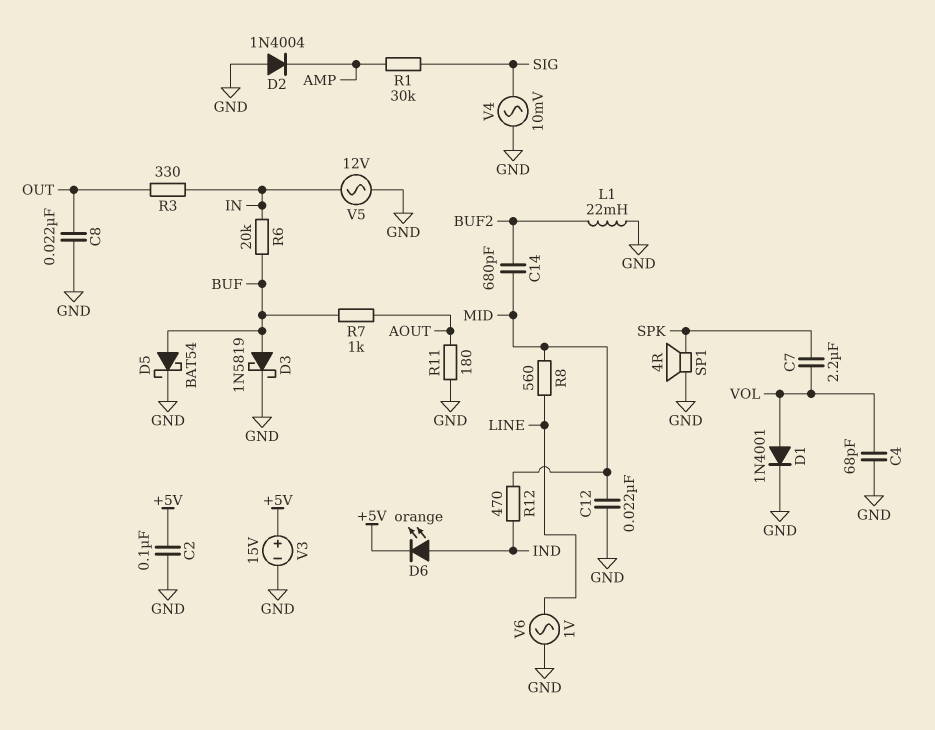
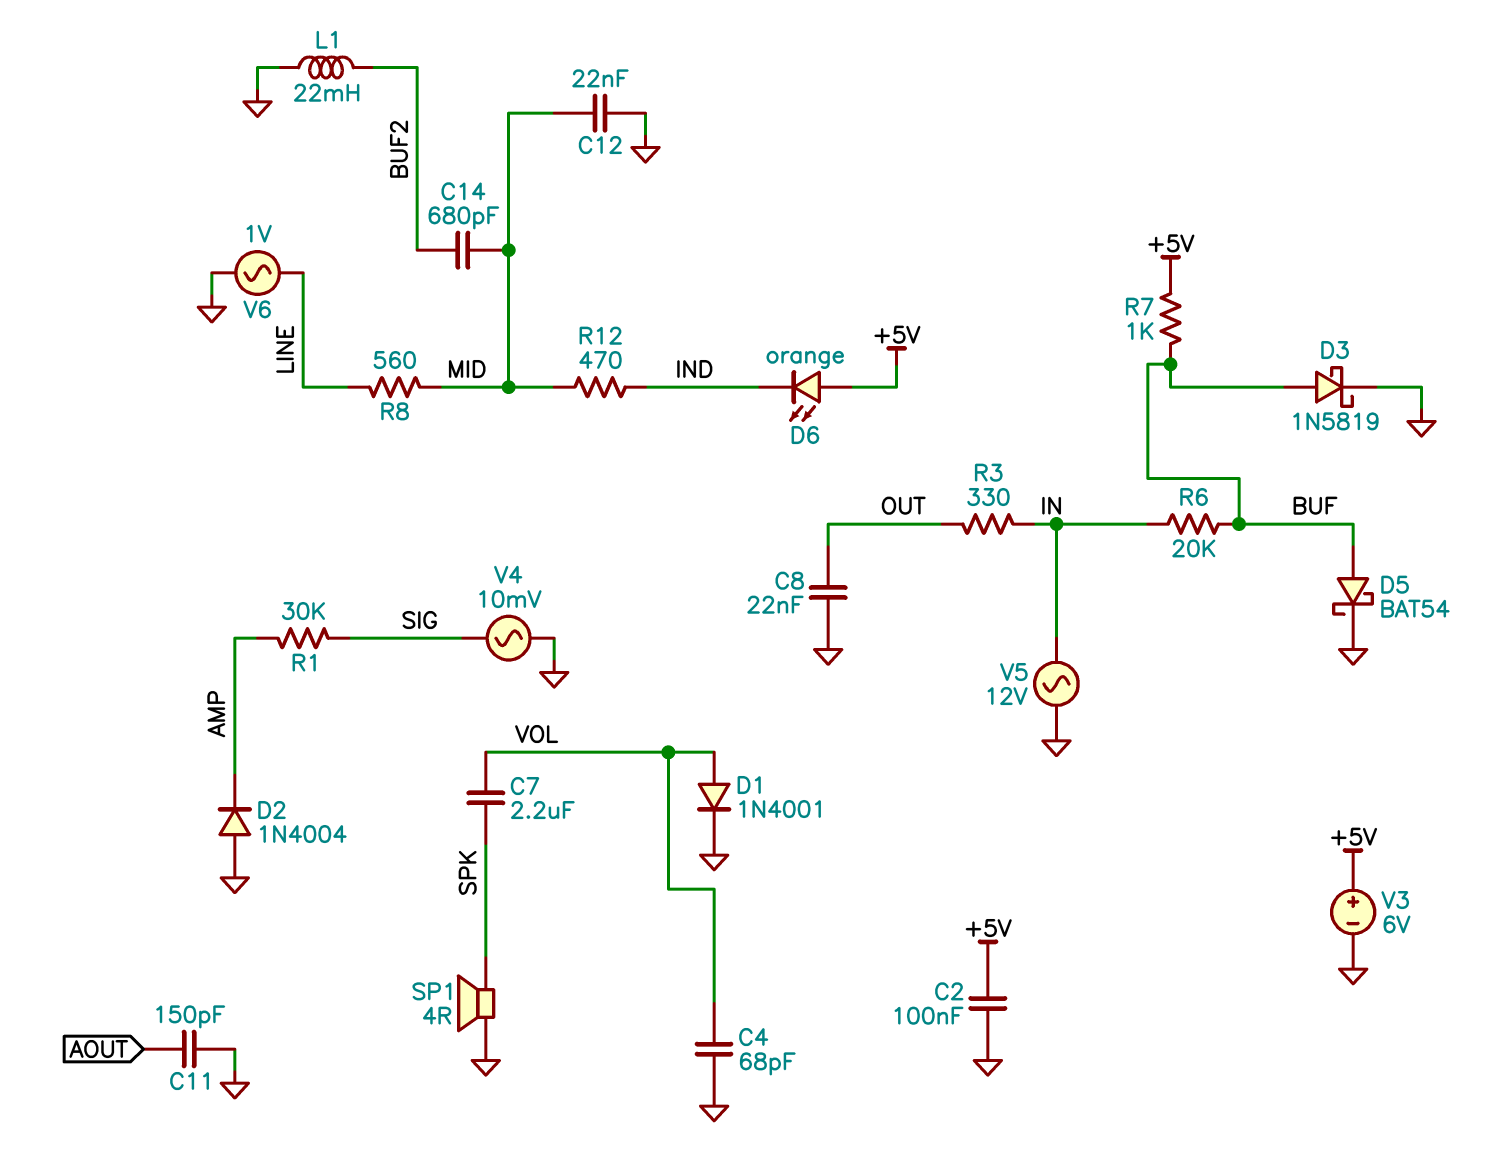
C11: none -> 150pF (AOUT, GND)
D6: LED orange (A IND, K +5V) -> LED orange (A +5V, K IND)
R7: 1k (AOUT, BUF) -> 1k (+5V, BUF)
R11: 180 (AOUT, GND) -> none
V3: 15V (plus +5V, minus GND) -> 6V (plus +5V, minus GND)

